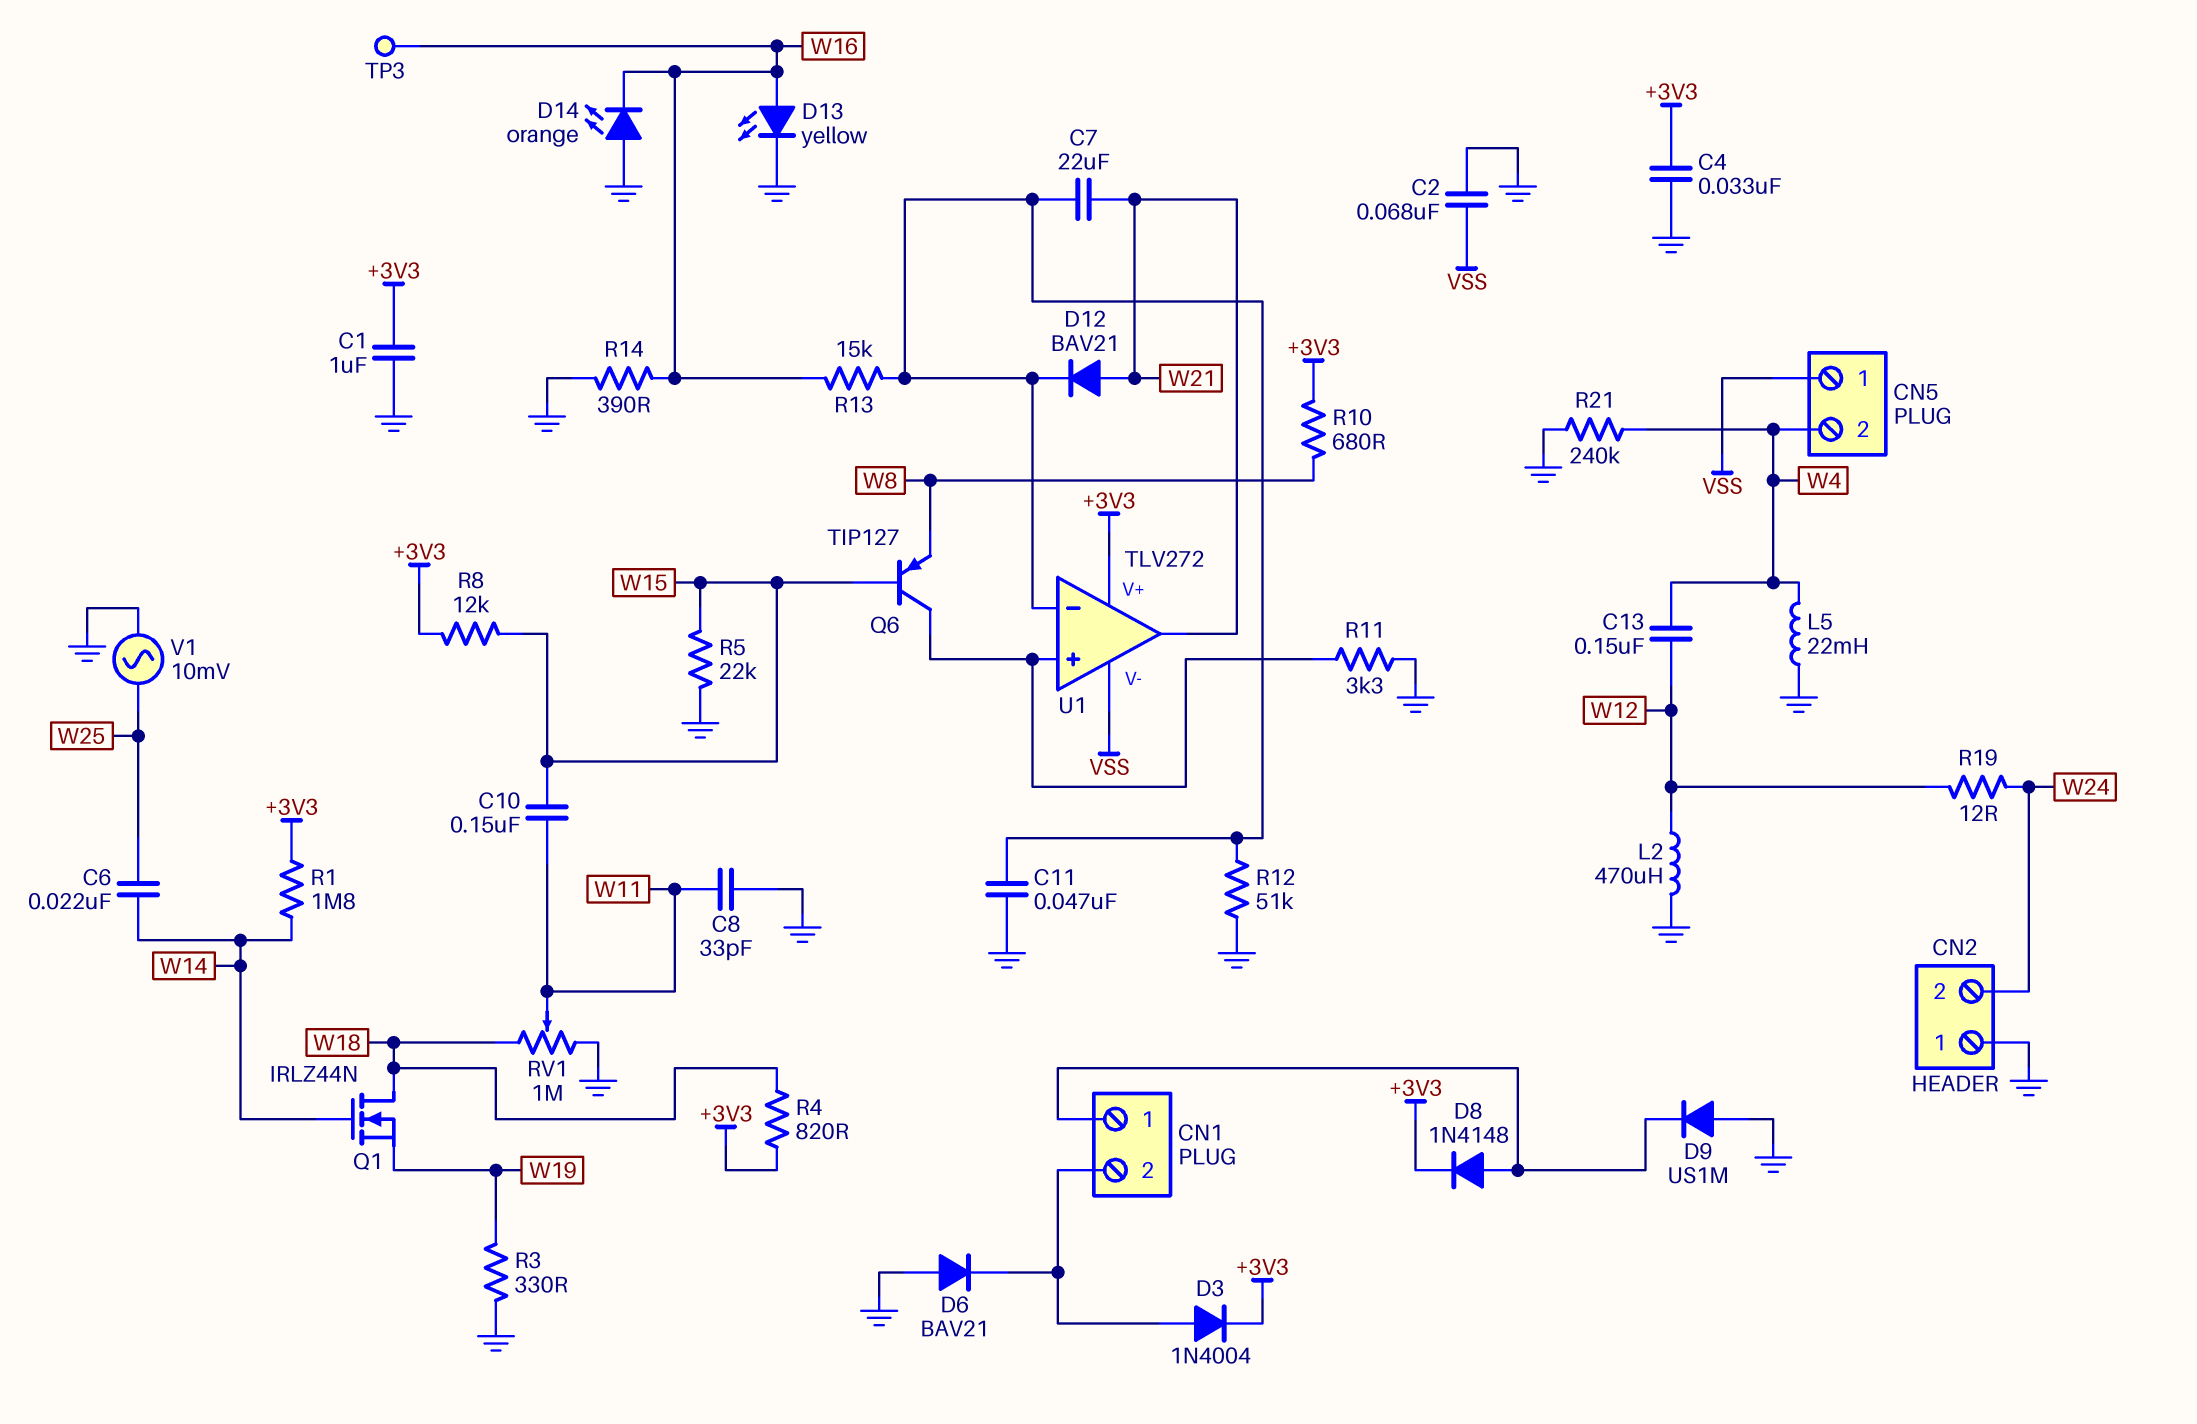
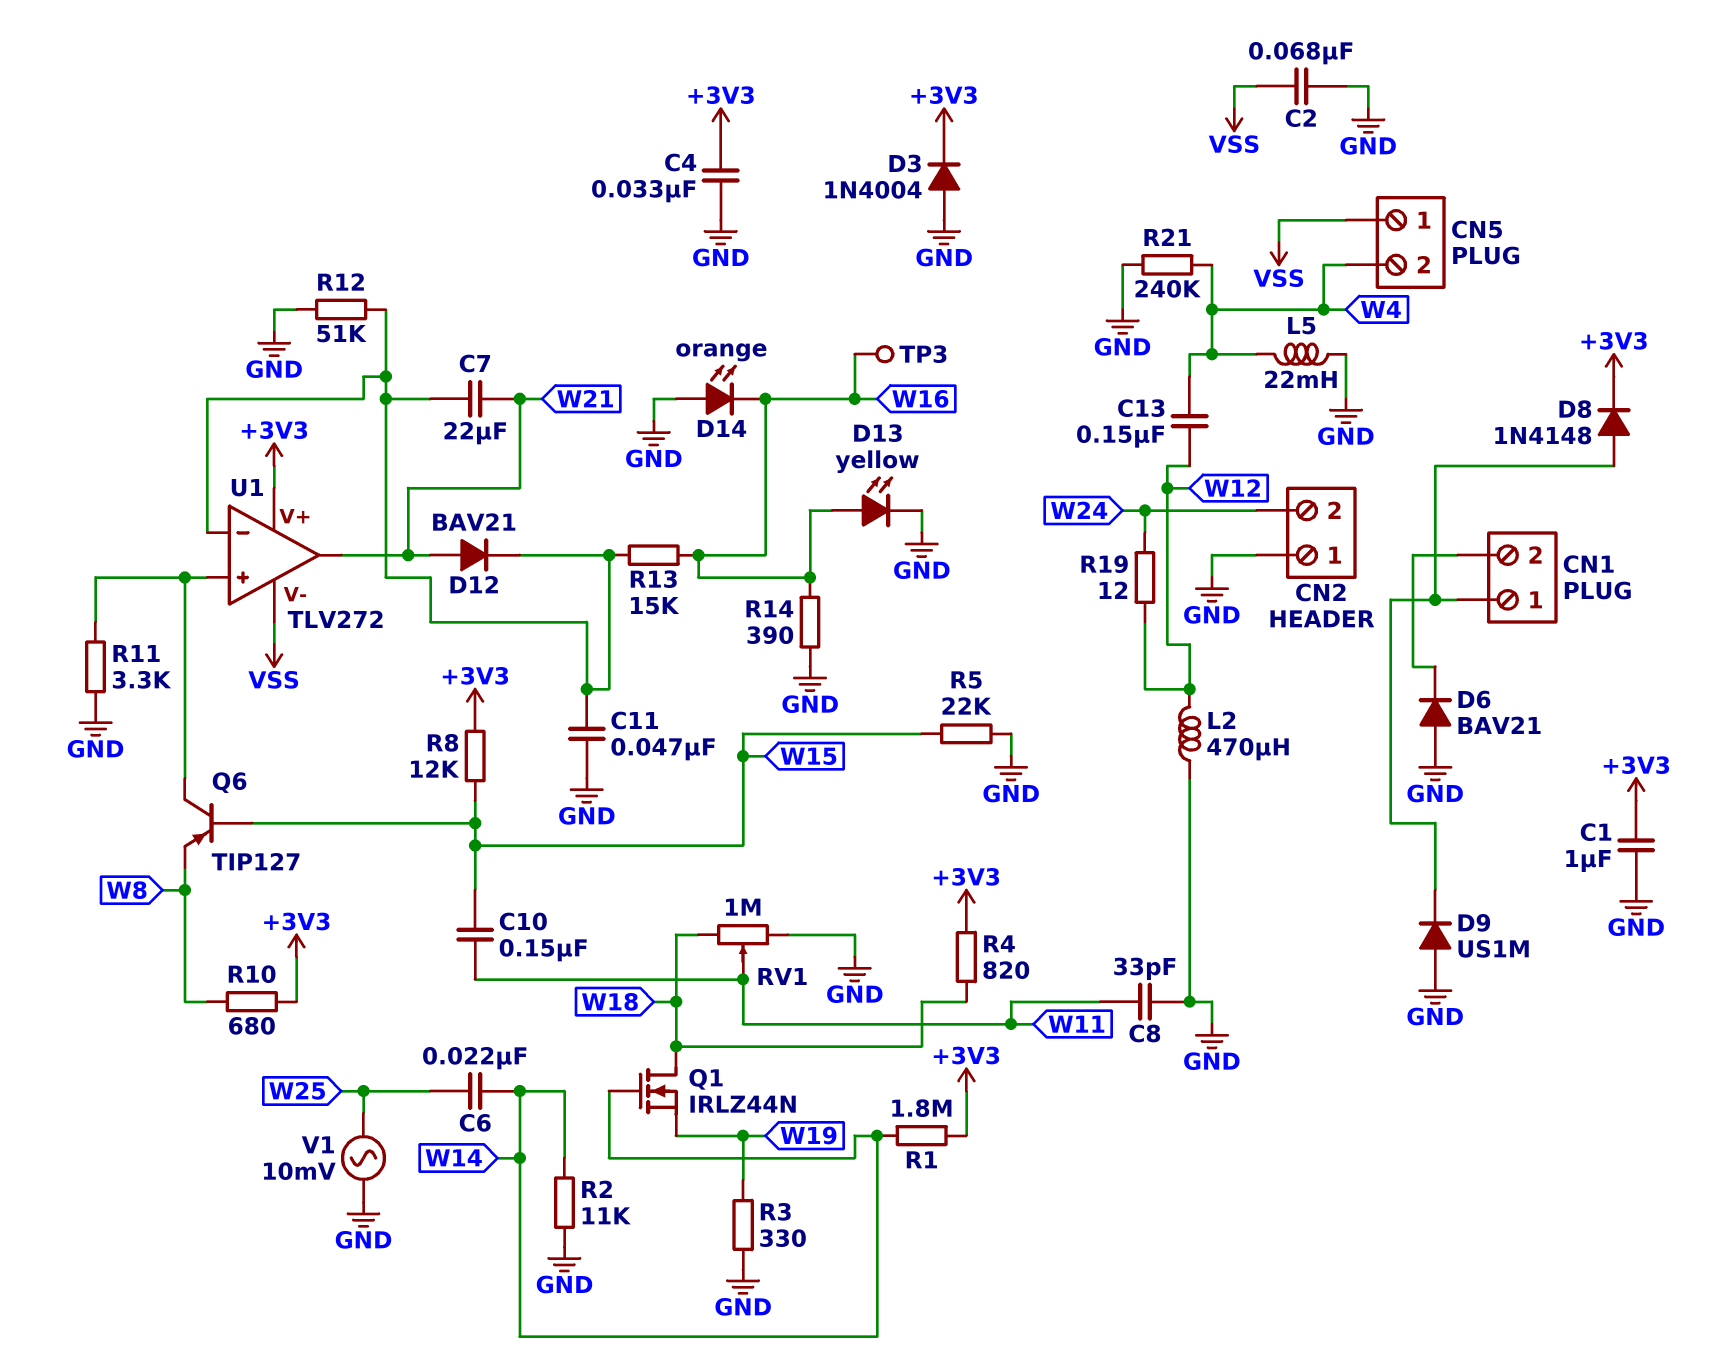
D3: diode 1N4004 (A CN1/2, K +3V3) -> diode 1N4004 (A GND, K +3V3)
R2: none -> 11k (GND, W14)

